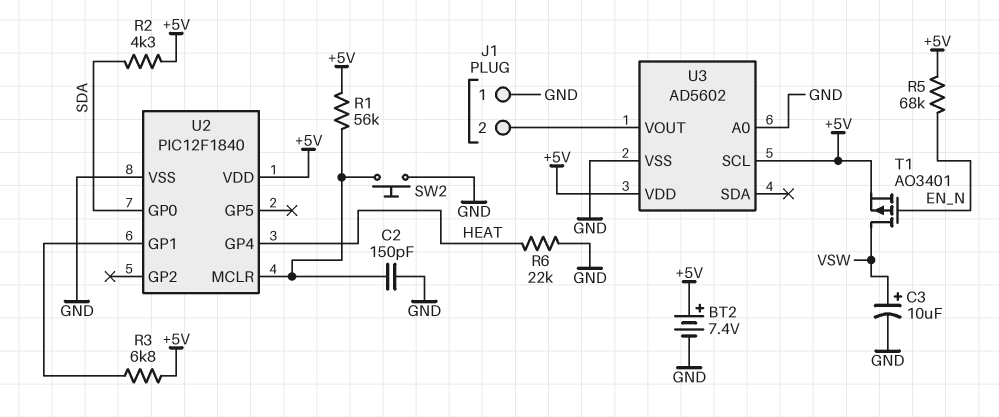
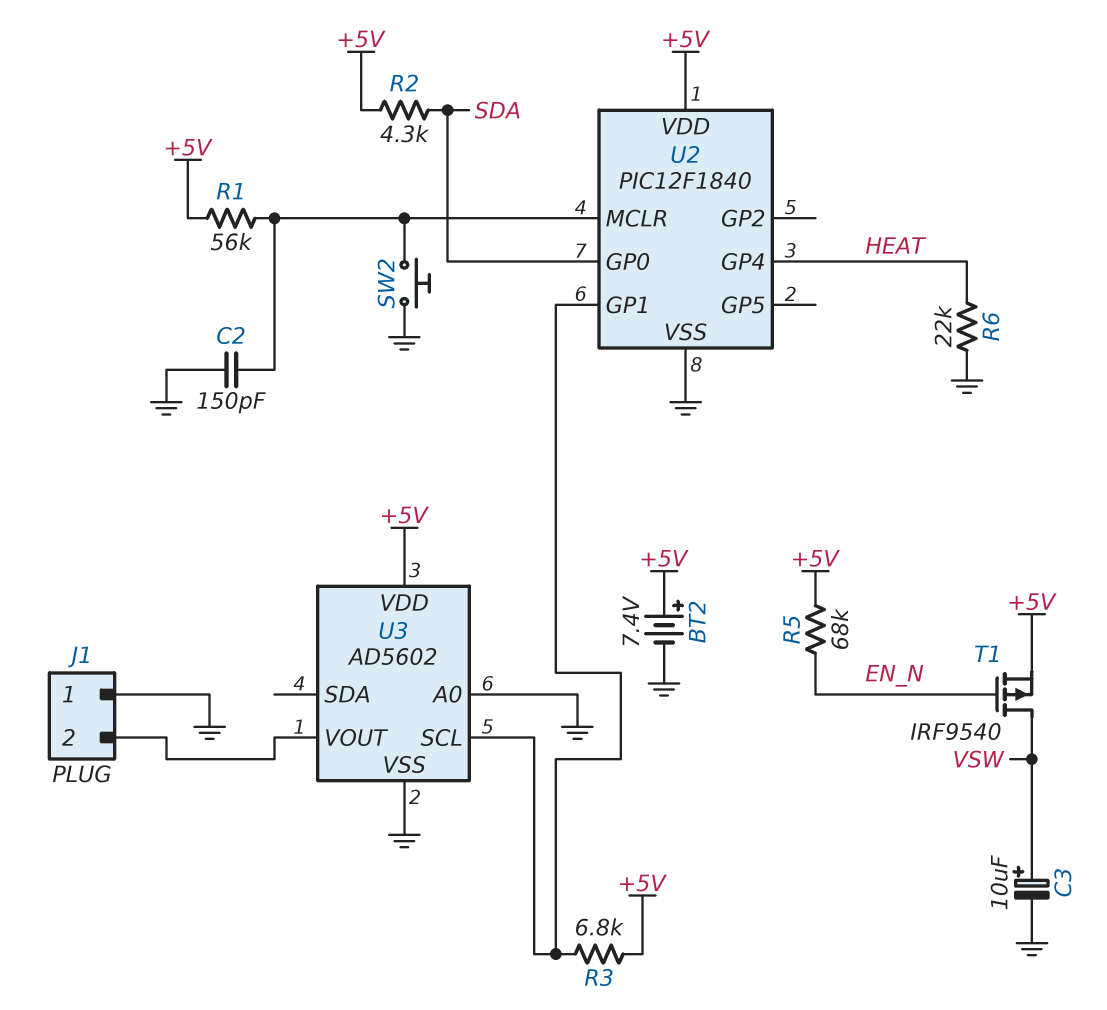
T1: PMOS AO3401 (G EN_N, D VSW, S +5V) -> PMOS IRF9540 (G EN_N, D VSW, S +5V)
U3 pin SCL: +5V -> U2/GP1

